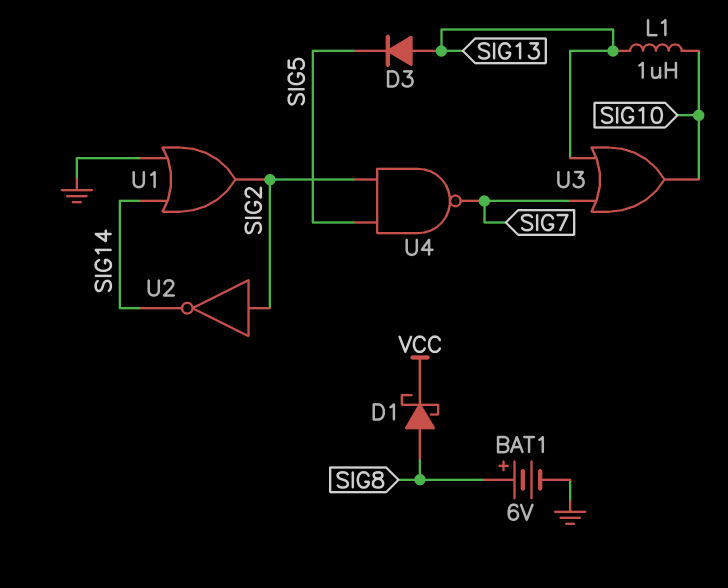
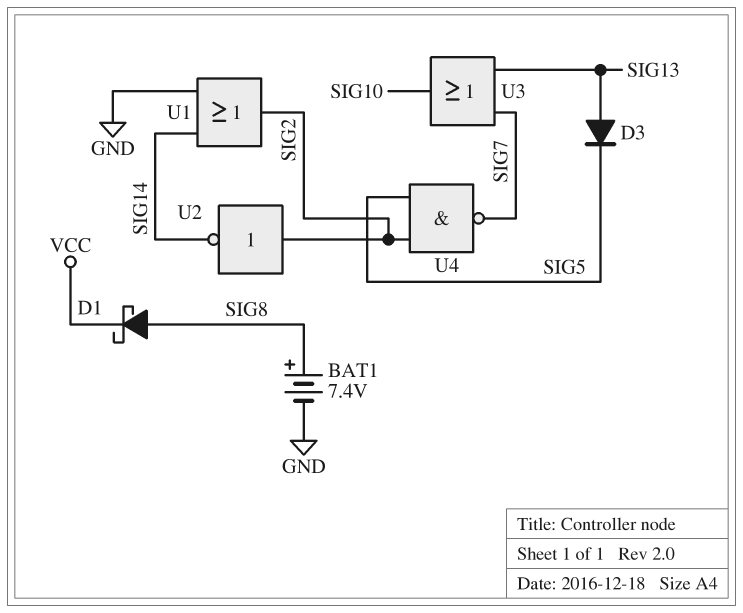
BAT1: 6V (plus SIG8, minus GND) -> 7.4V (plus SIG8, minus GND)
L1: 1uH (SIG10, SIG13) -> none

